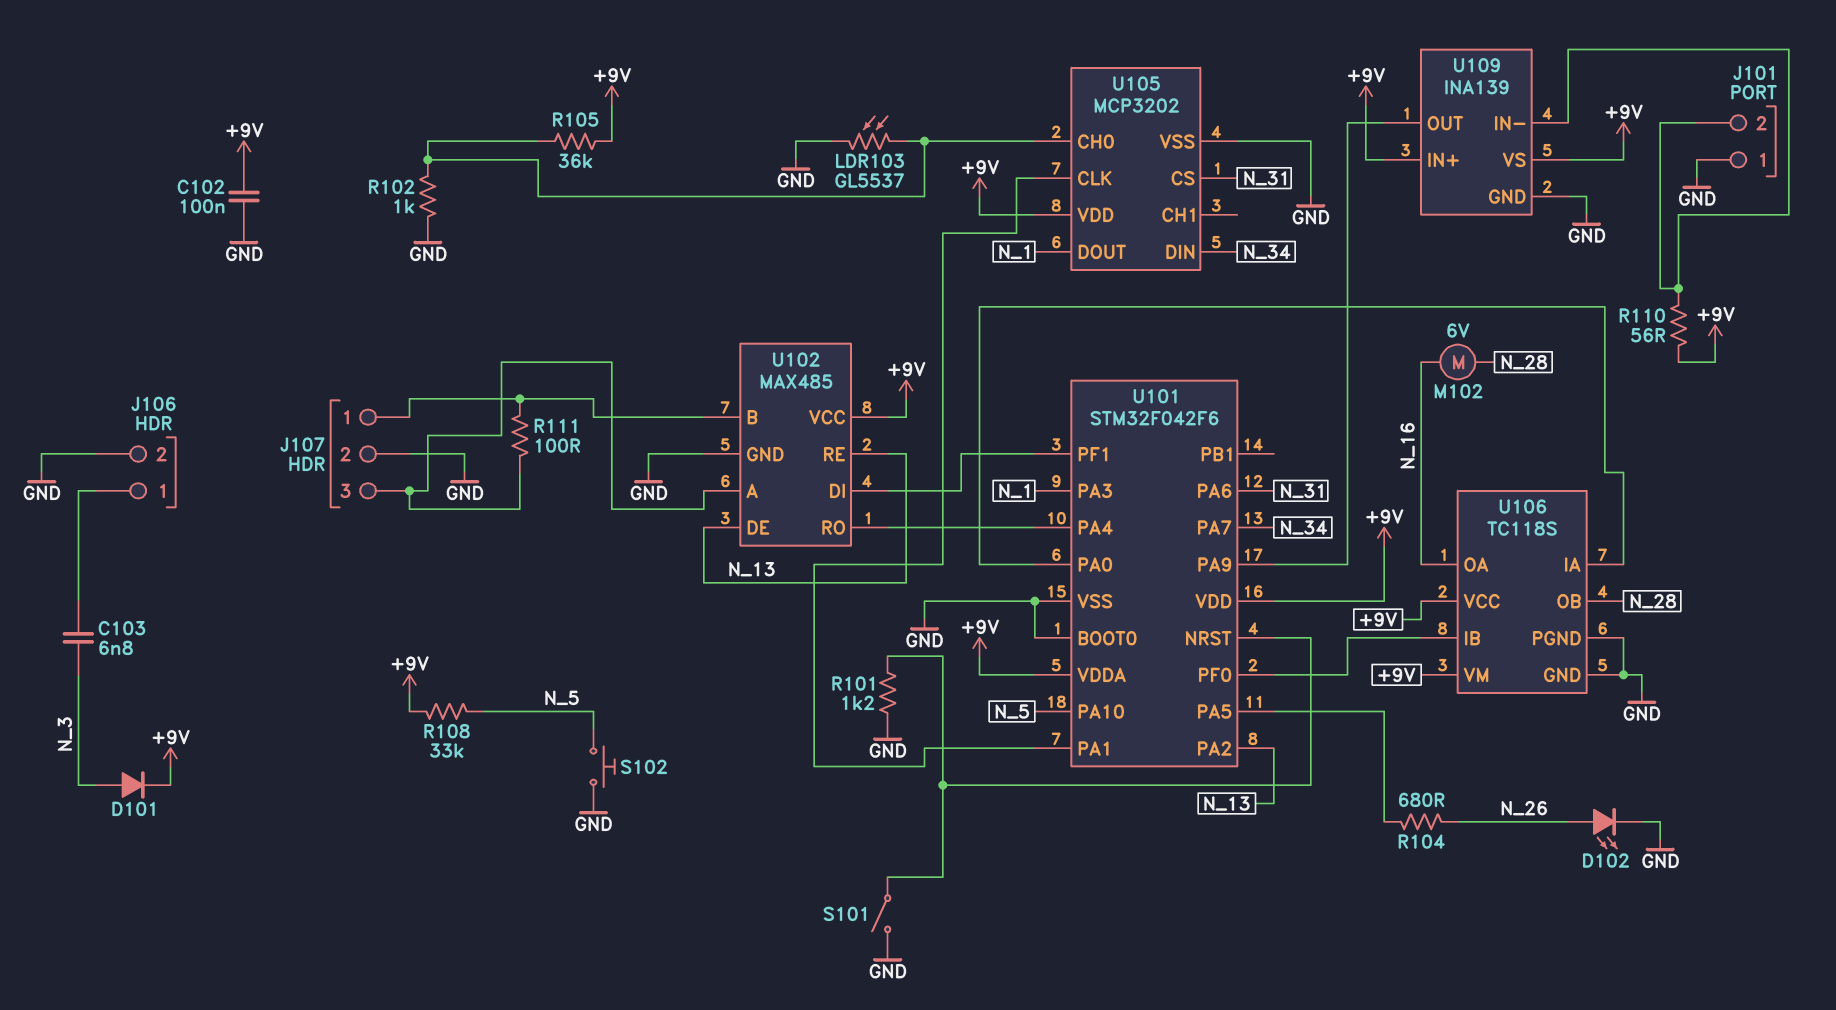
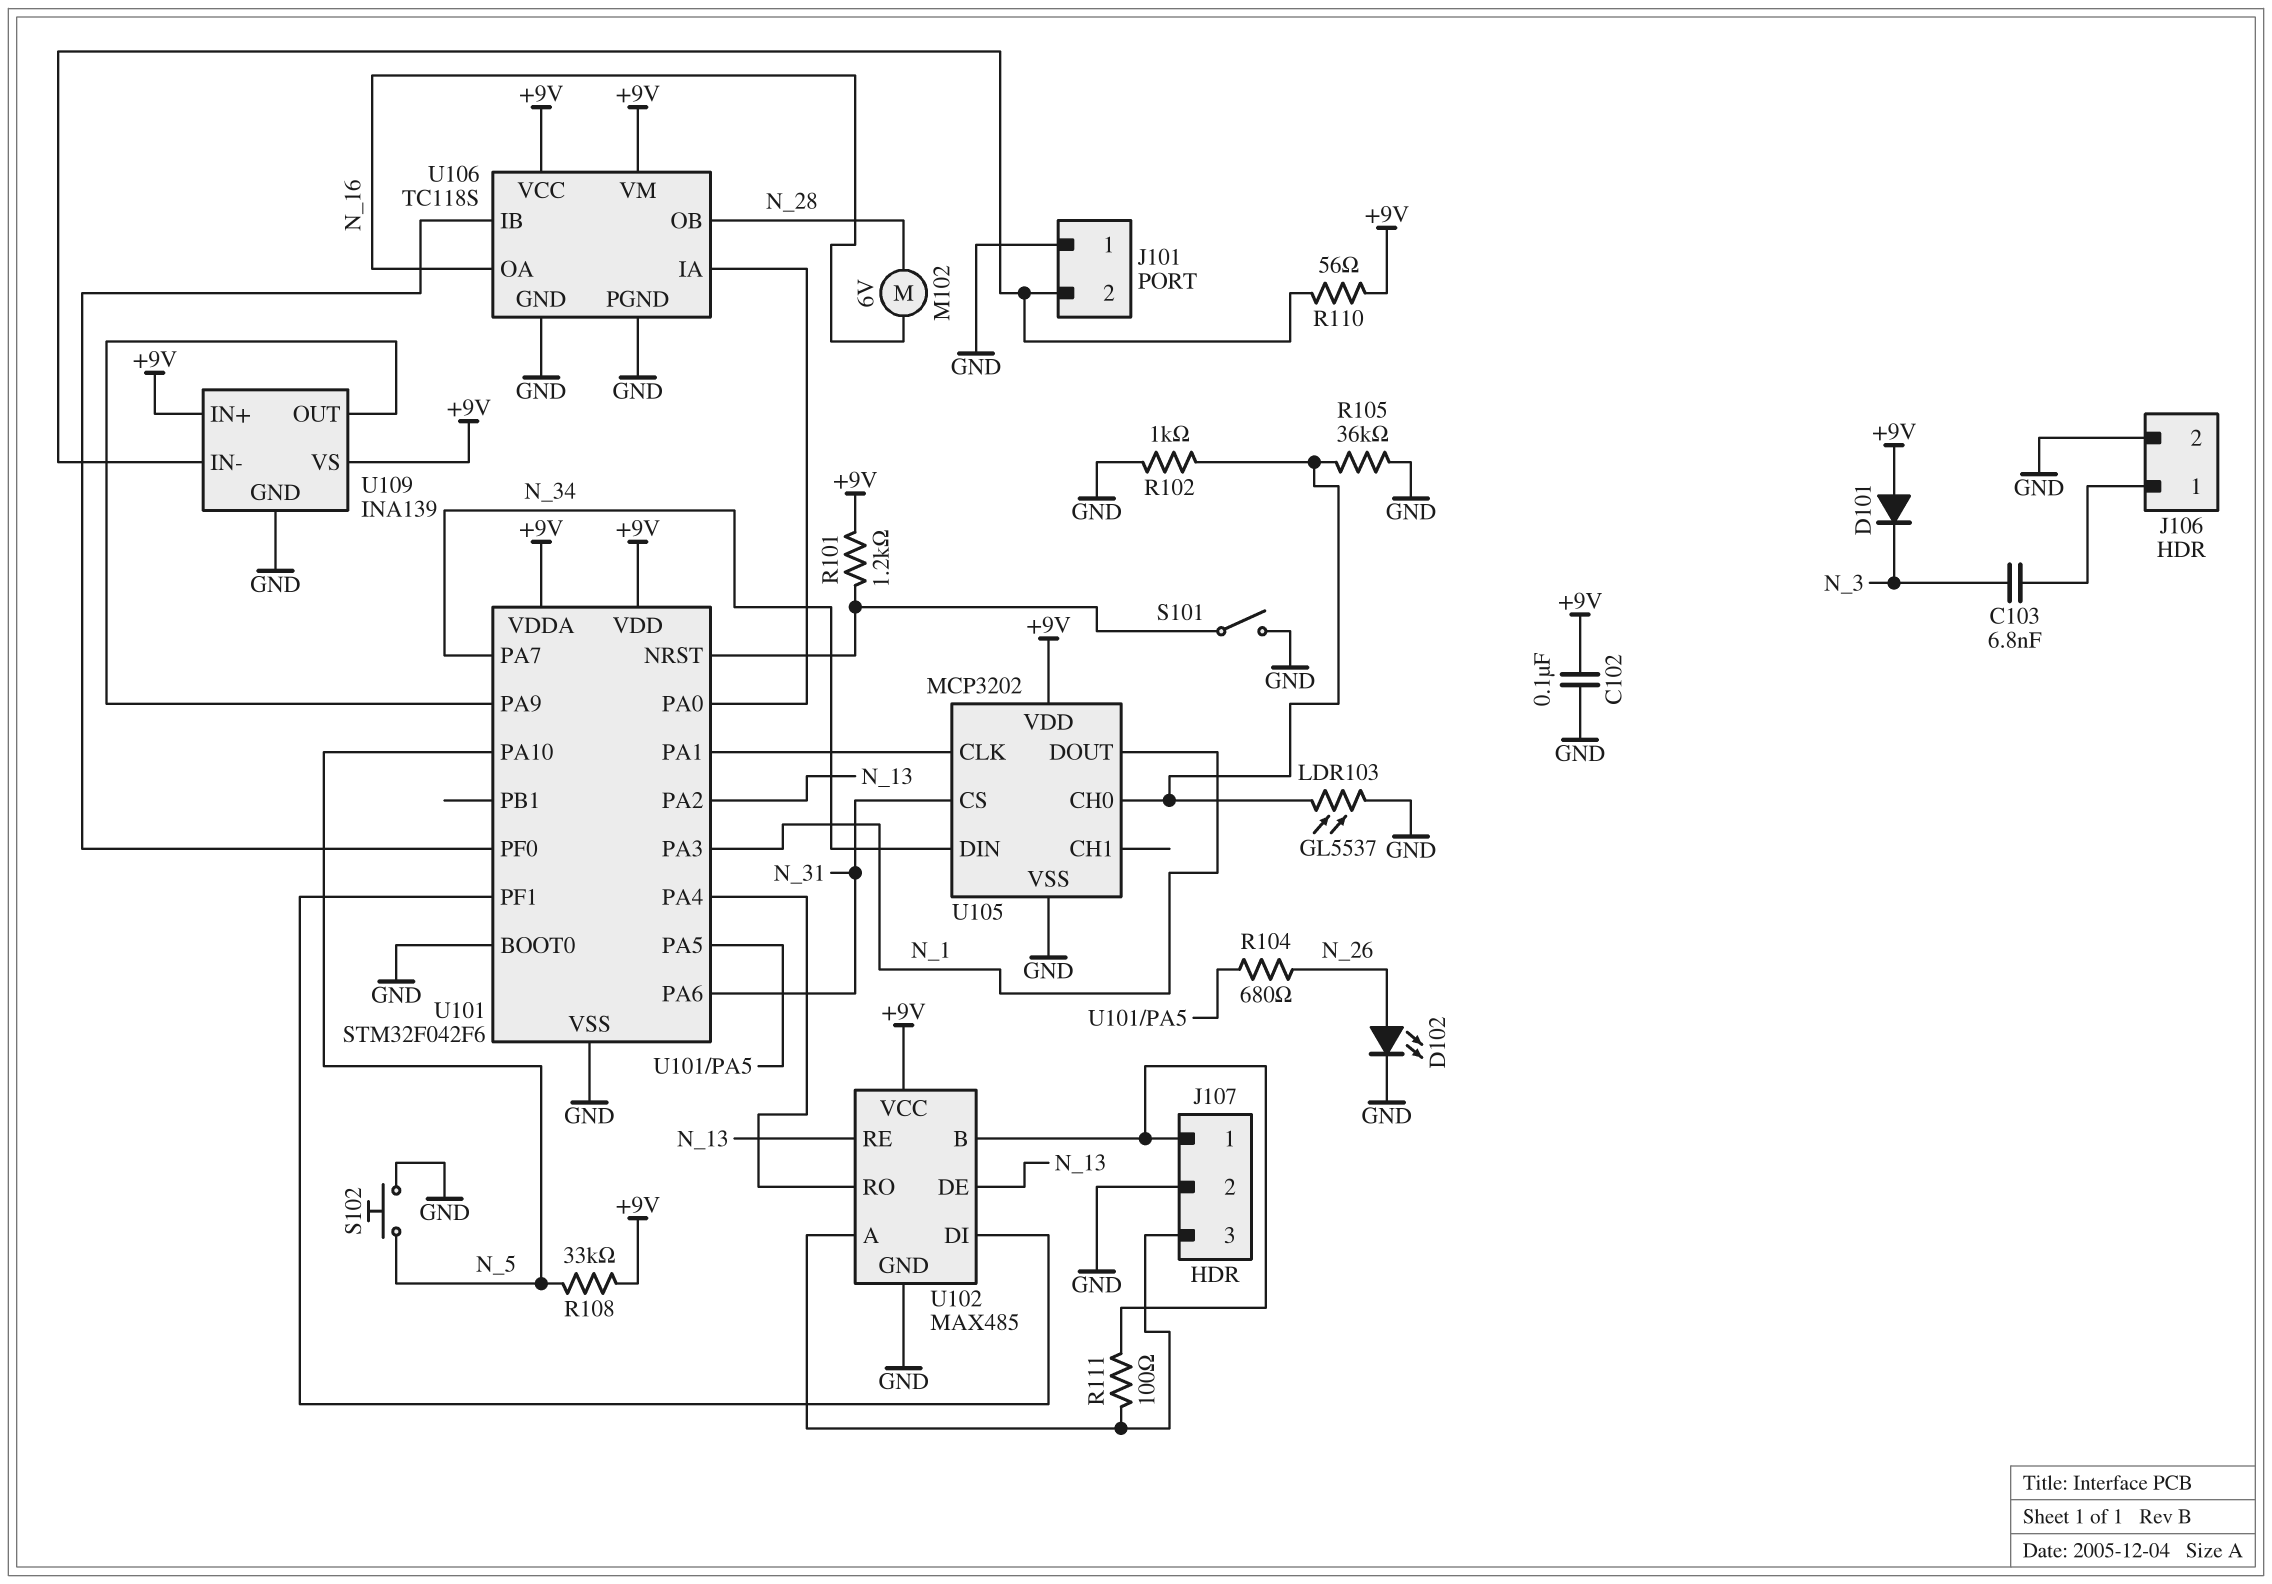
D101: diode (A N_3, K +9V) -> diode (A +9V, K N_3)
R101: 1.2k (GND, U101/NRST) -> 1.2k (+9V, U101/NRST)
R105: 36k (+9V, U105/CH0) -> 36k (GND, U105/CH0)

